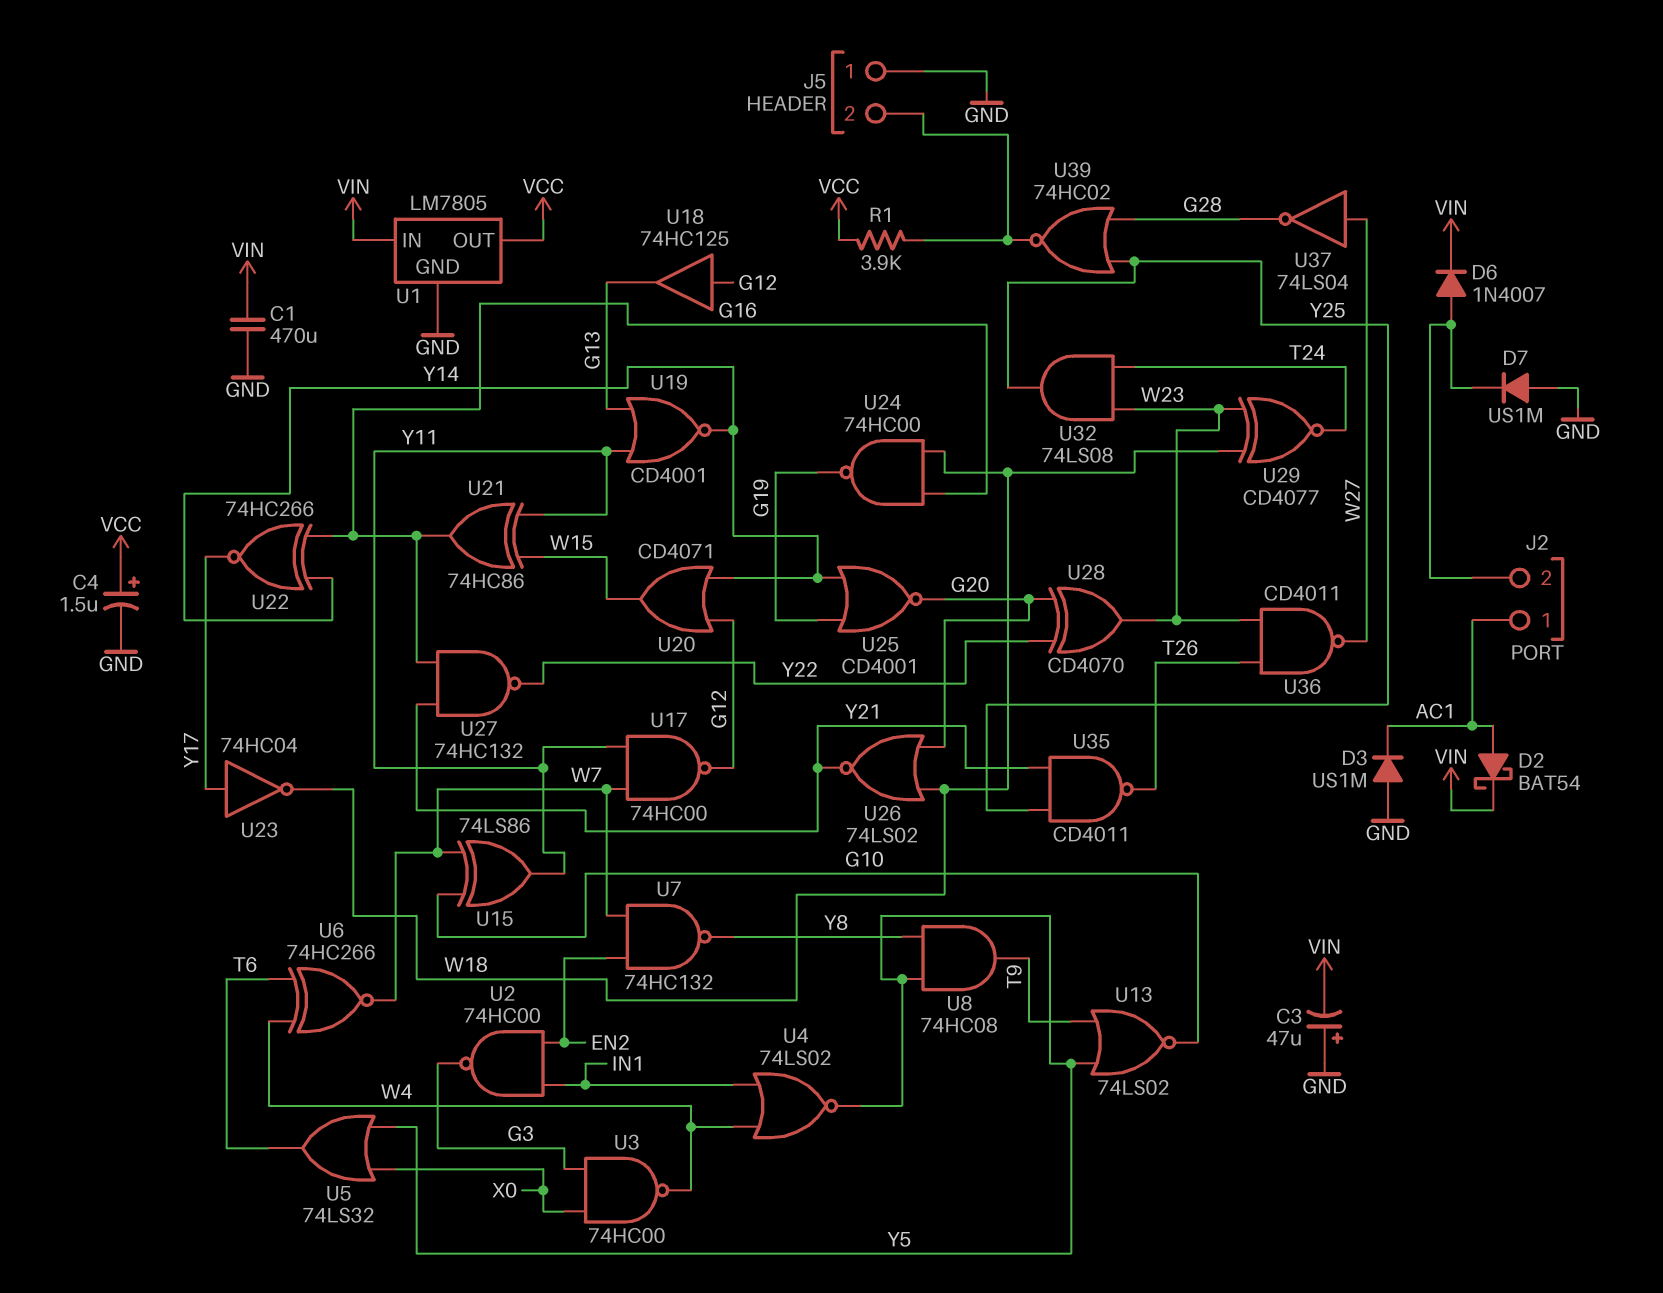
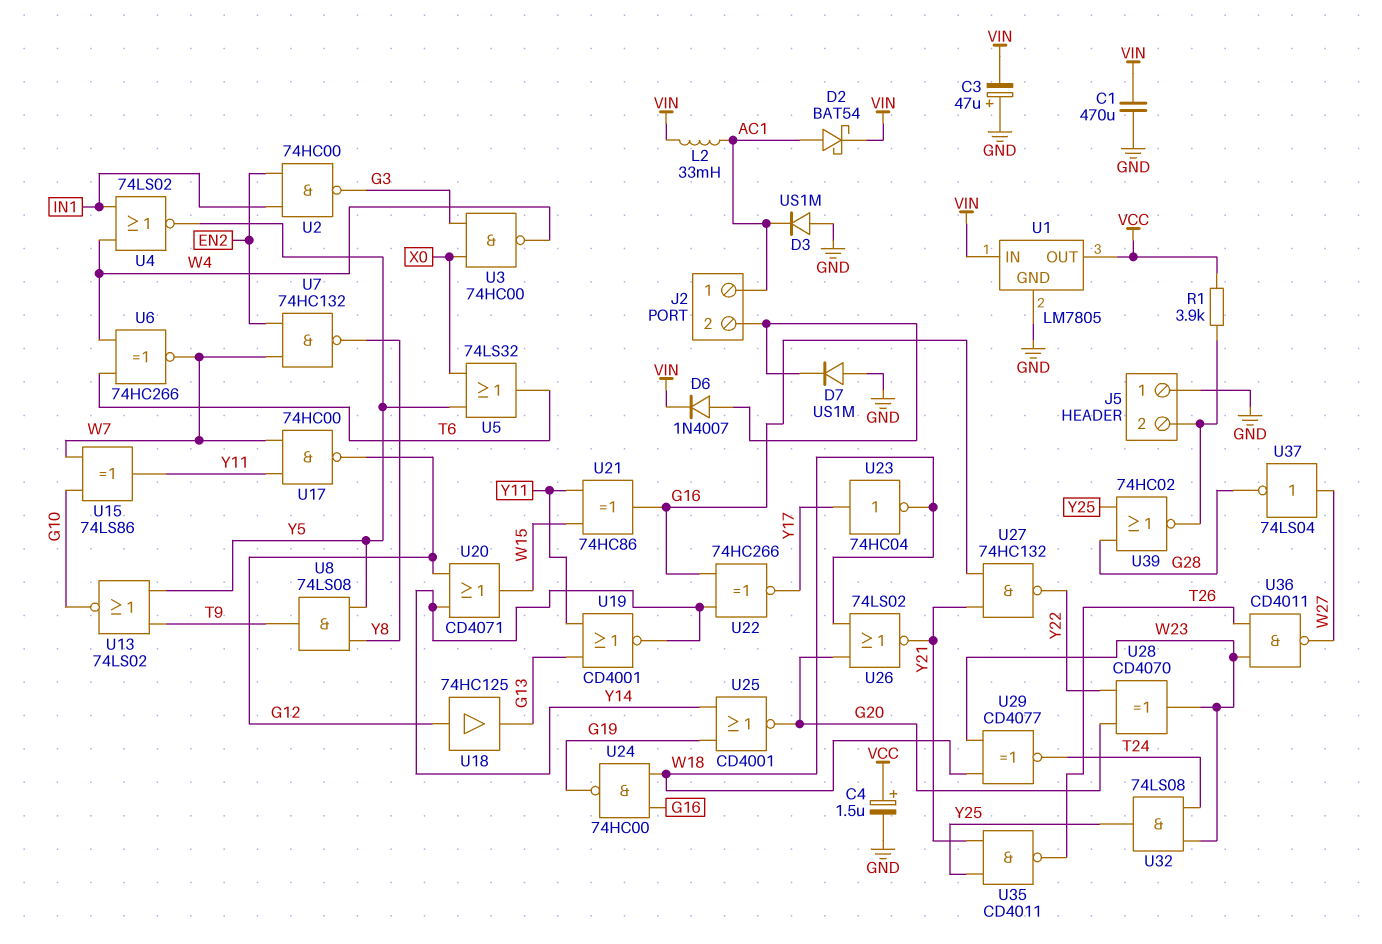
L2: none -> 33mH (AC1, VIN)
U8: AND 74HC08 (in Y5, in Y8, out T9) -> AND 74LS08 (in Y5, in Y8, out T9)

